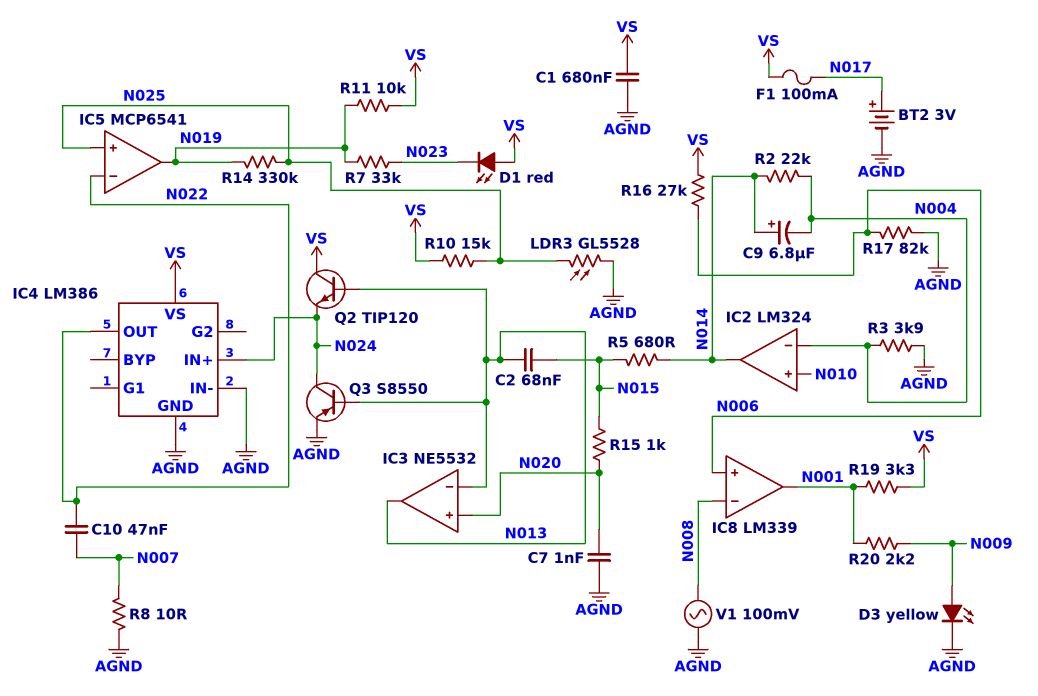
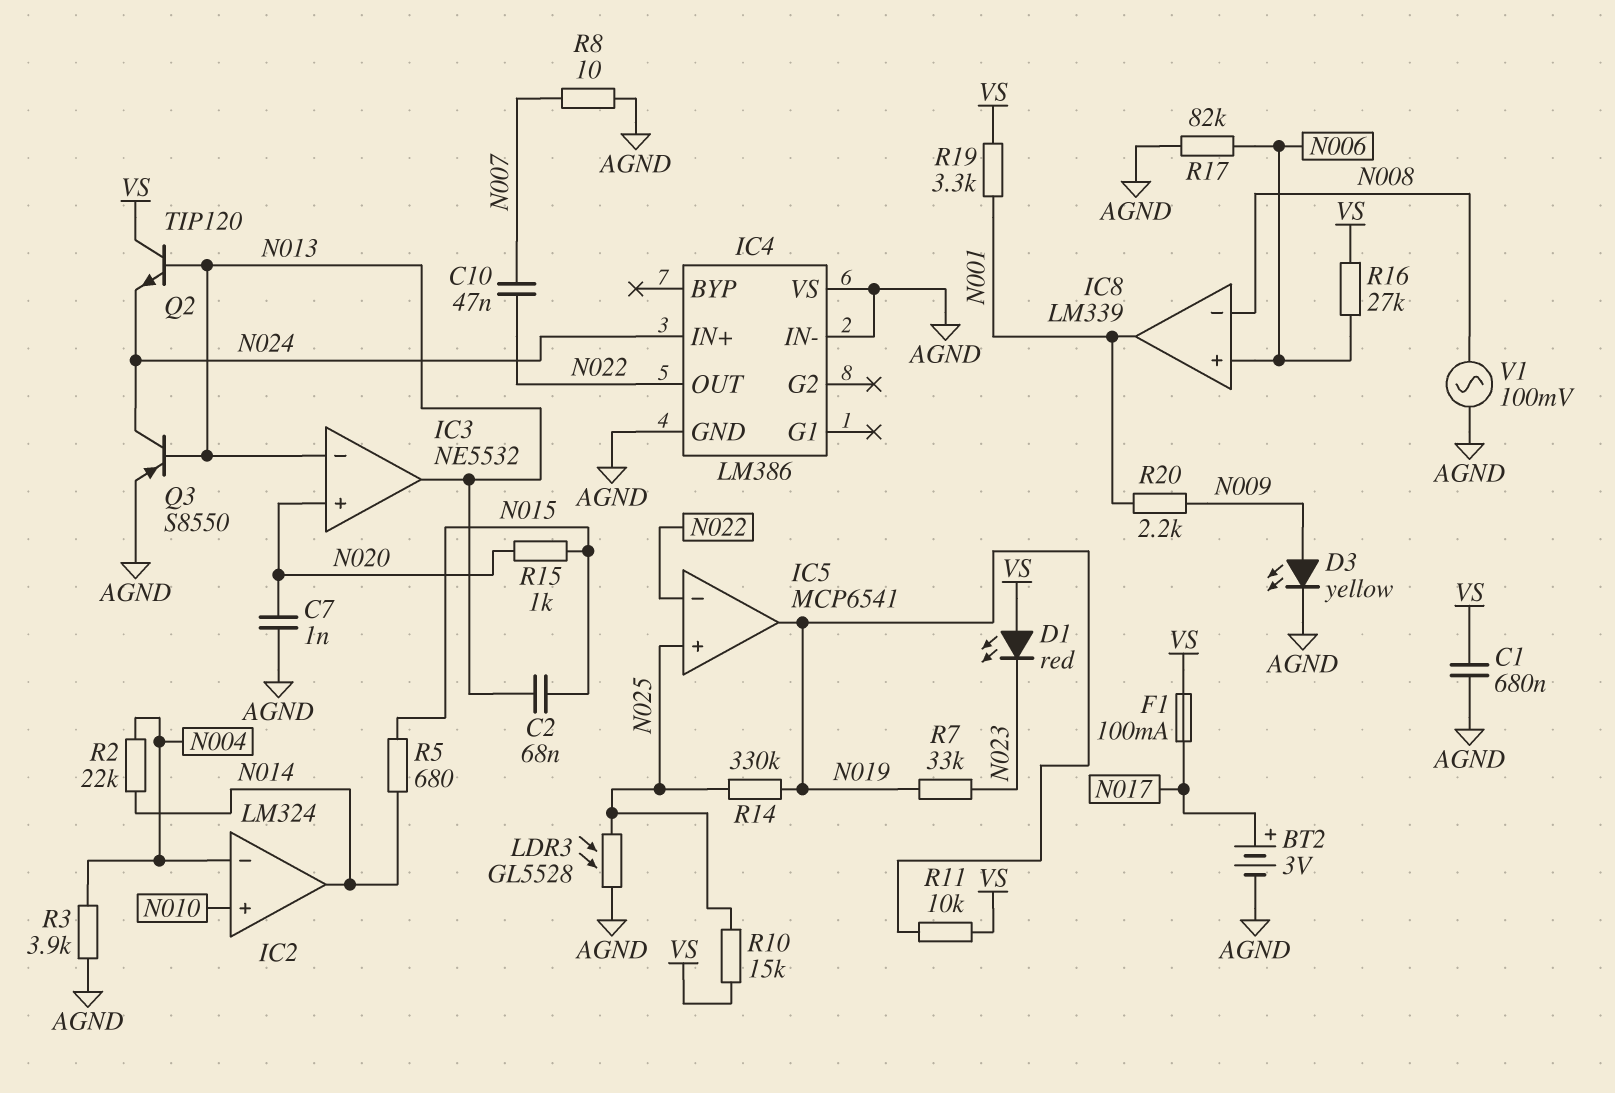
C9: 6.8uF (plus N014, minus N004) -> none
IC4 pin VS: VS -> AGND

